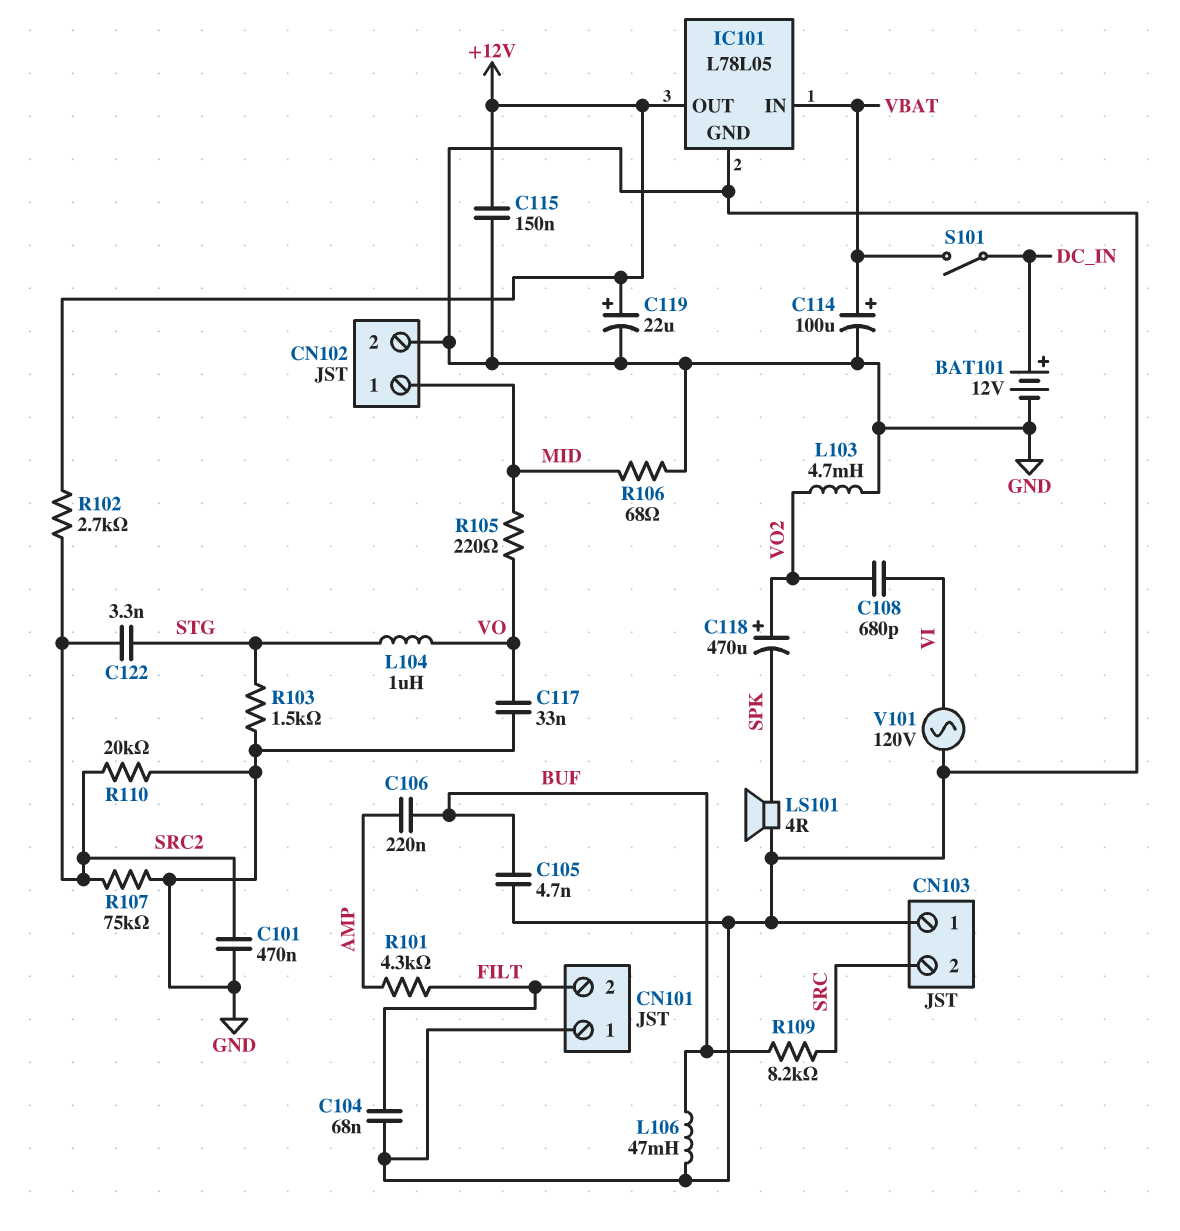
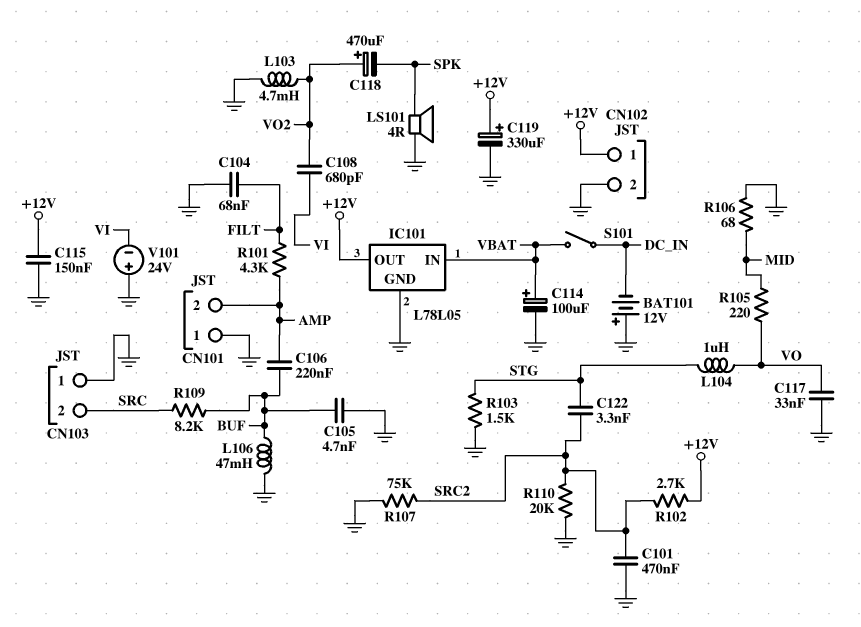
BAT101: 12V (plus DC_IN, minus GND) -> 12V (plus GND, minus DC_IN)
C119: 22uF (plus +12V, minus GND) -> 330uF (plus +12V, minus GND)
CN101 pin 2: FILT -> AMP
CN102 pin 1: MID -> +12V
V101: AC 120V (GND, VI) -> 24V (plus GND, minus VI)

